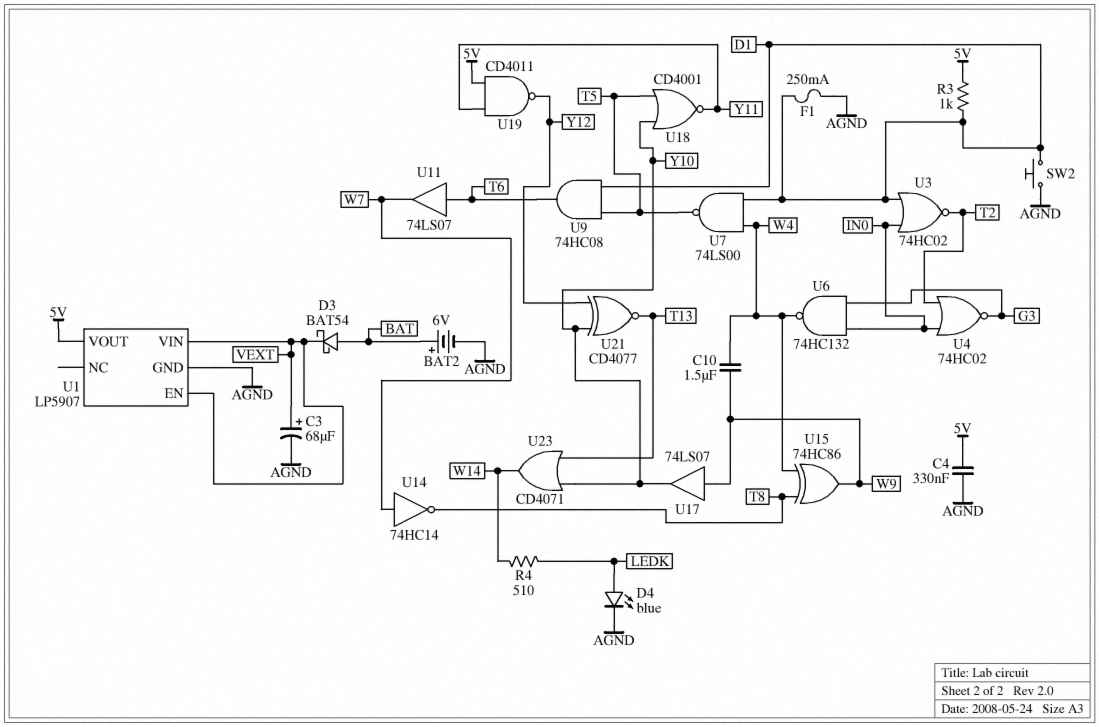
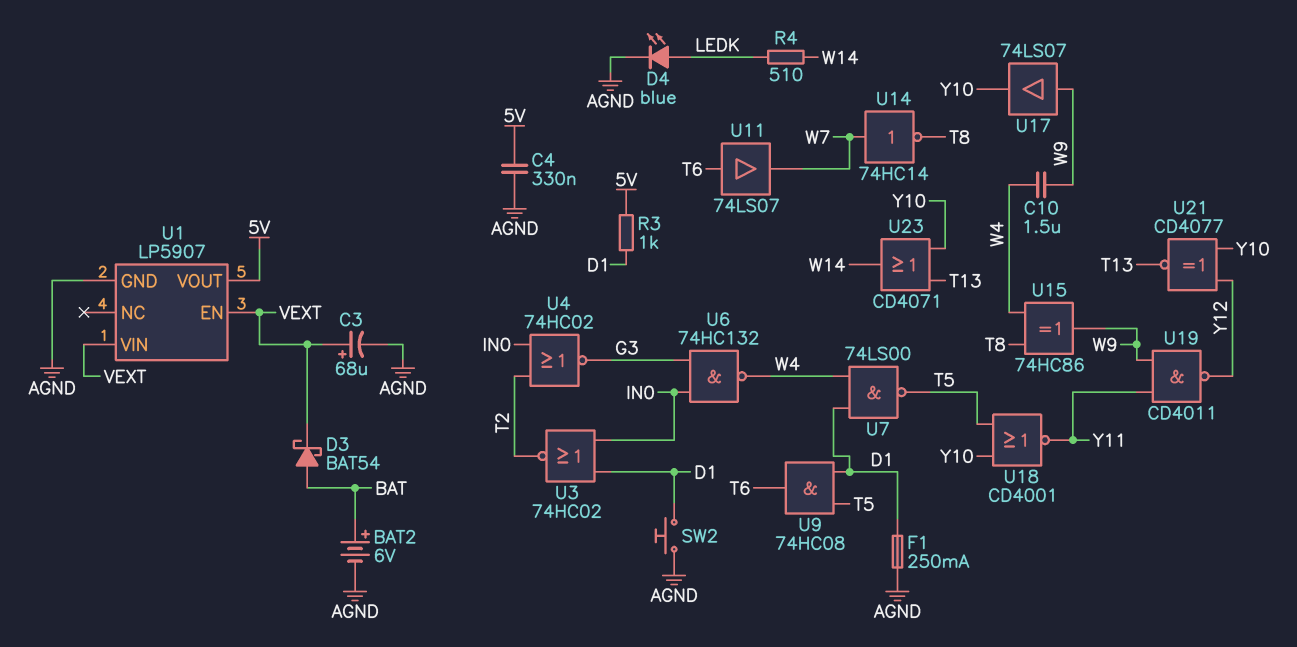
U19: NAND CD4011 (in 5V, in Y11, out Y12) -> NAND CD4011 (in W9, in Y11, out Y12)

